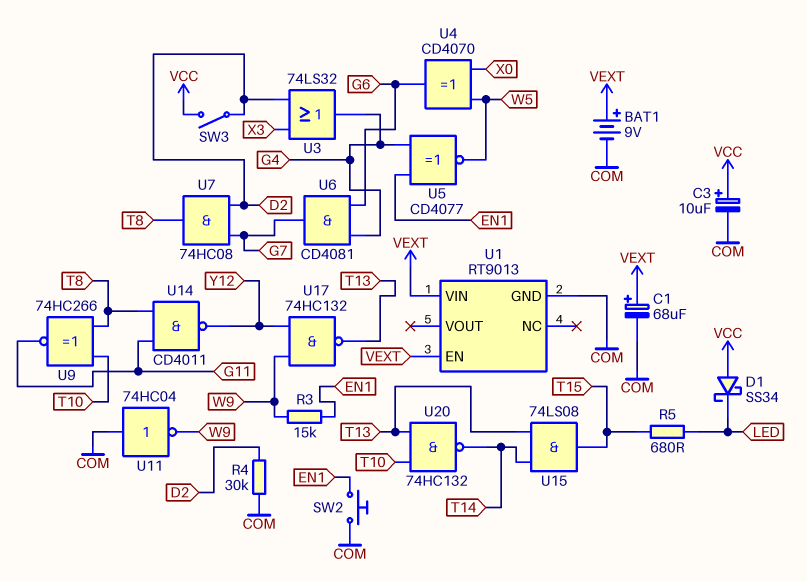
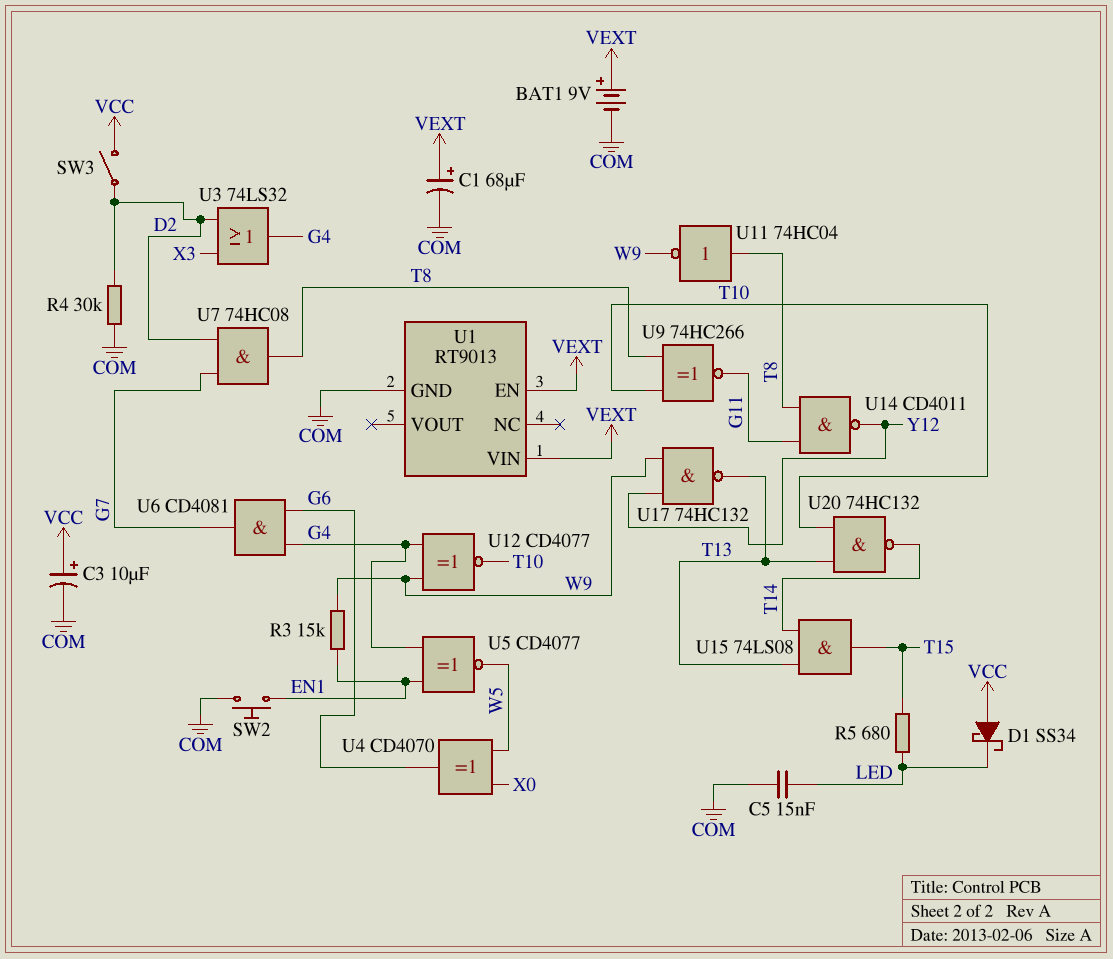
C5: none -> 15nF (COM, LED)
U11: NOT 74HC04 (in COM, out W9) -> NOT 74HC04 (in T8, out W9)
U12: none -> XNOR CD4077 (in G4, in W9, out T10)

